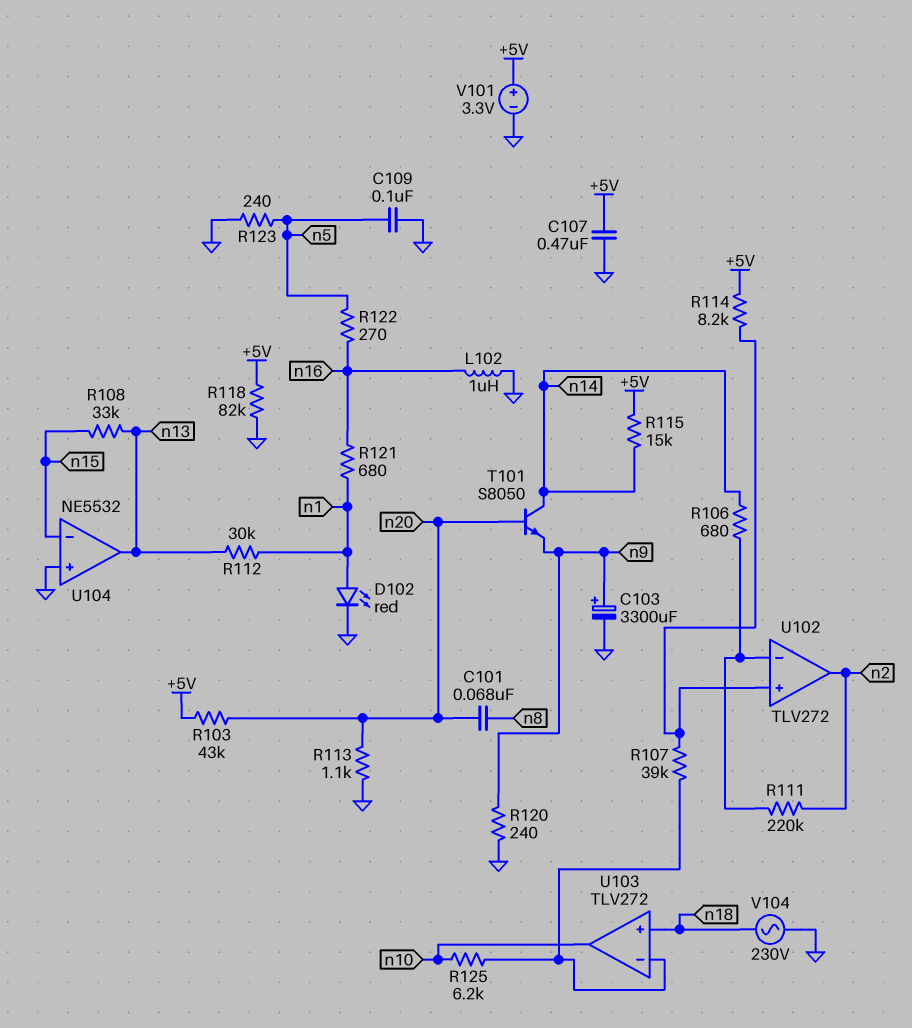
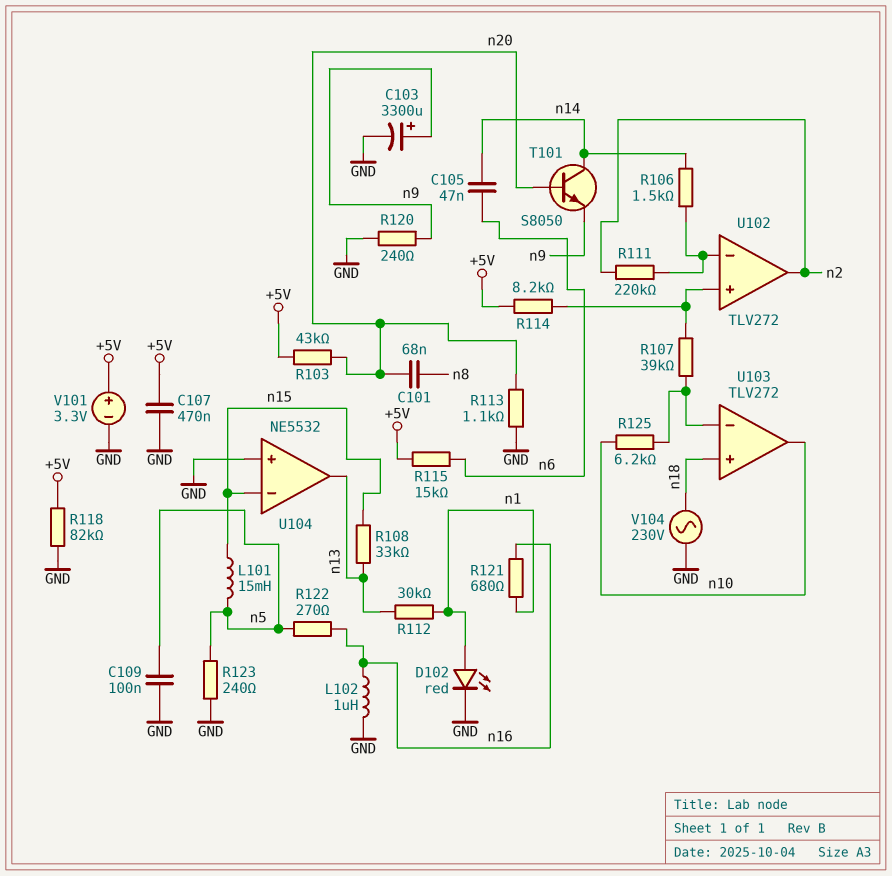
C105: none -> 47nF (n6, n14)
L101: none -> 15mH (n5, n15)
R106: 680 (U102/in-, n14) -> 1.5k (U102/in-, n14)
R115: 15k (+5V, n14) -> 15k (+5V, n6)

